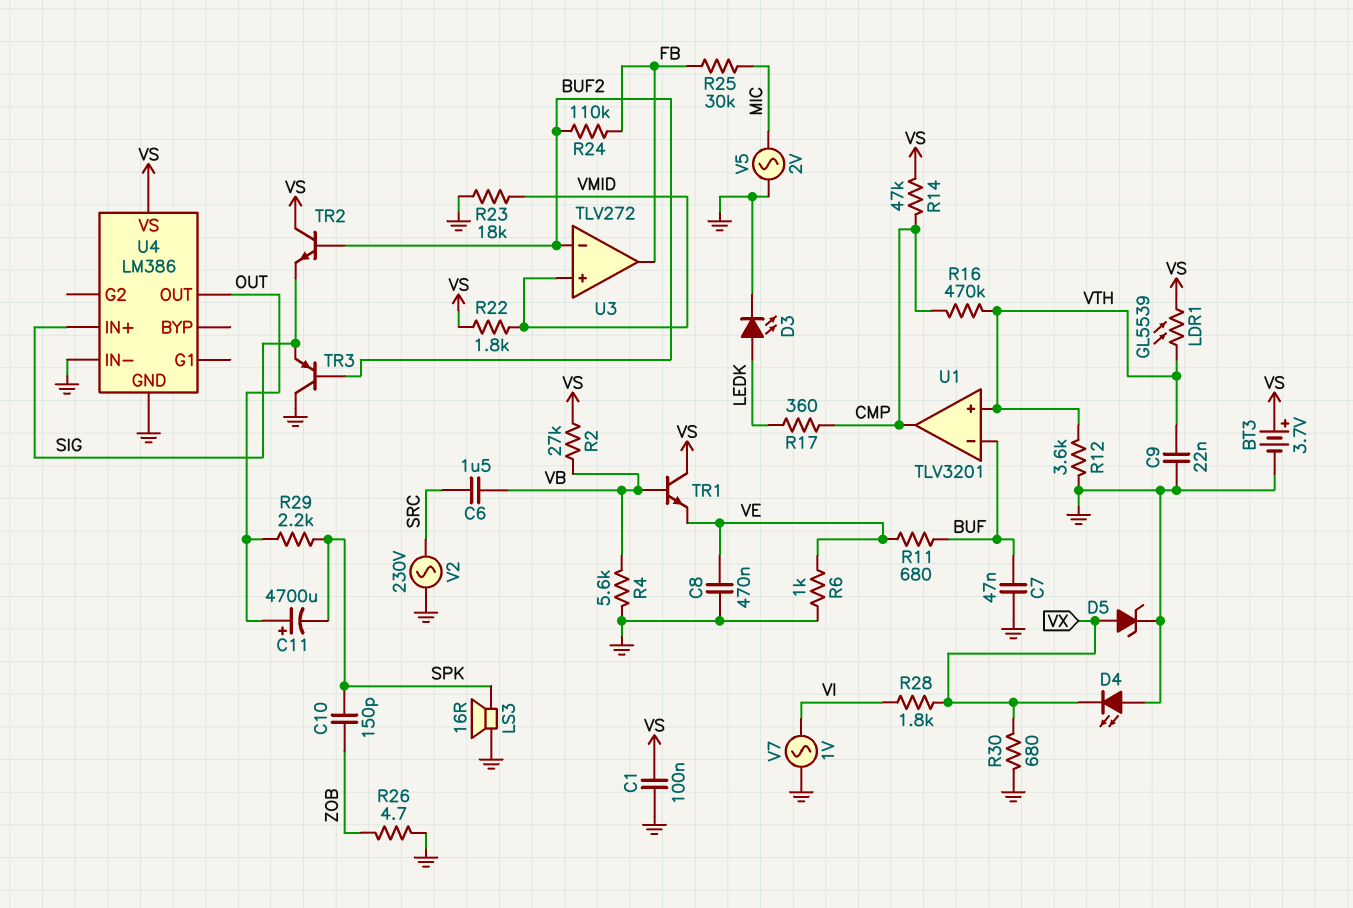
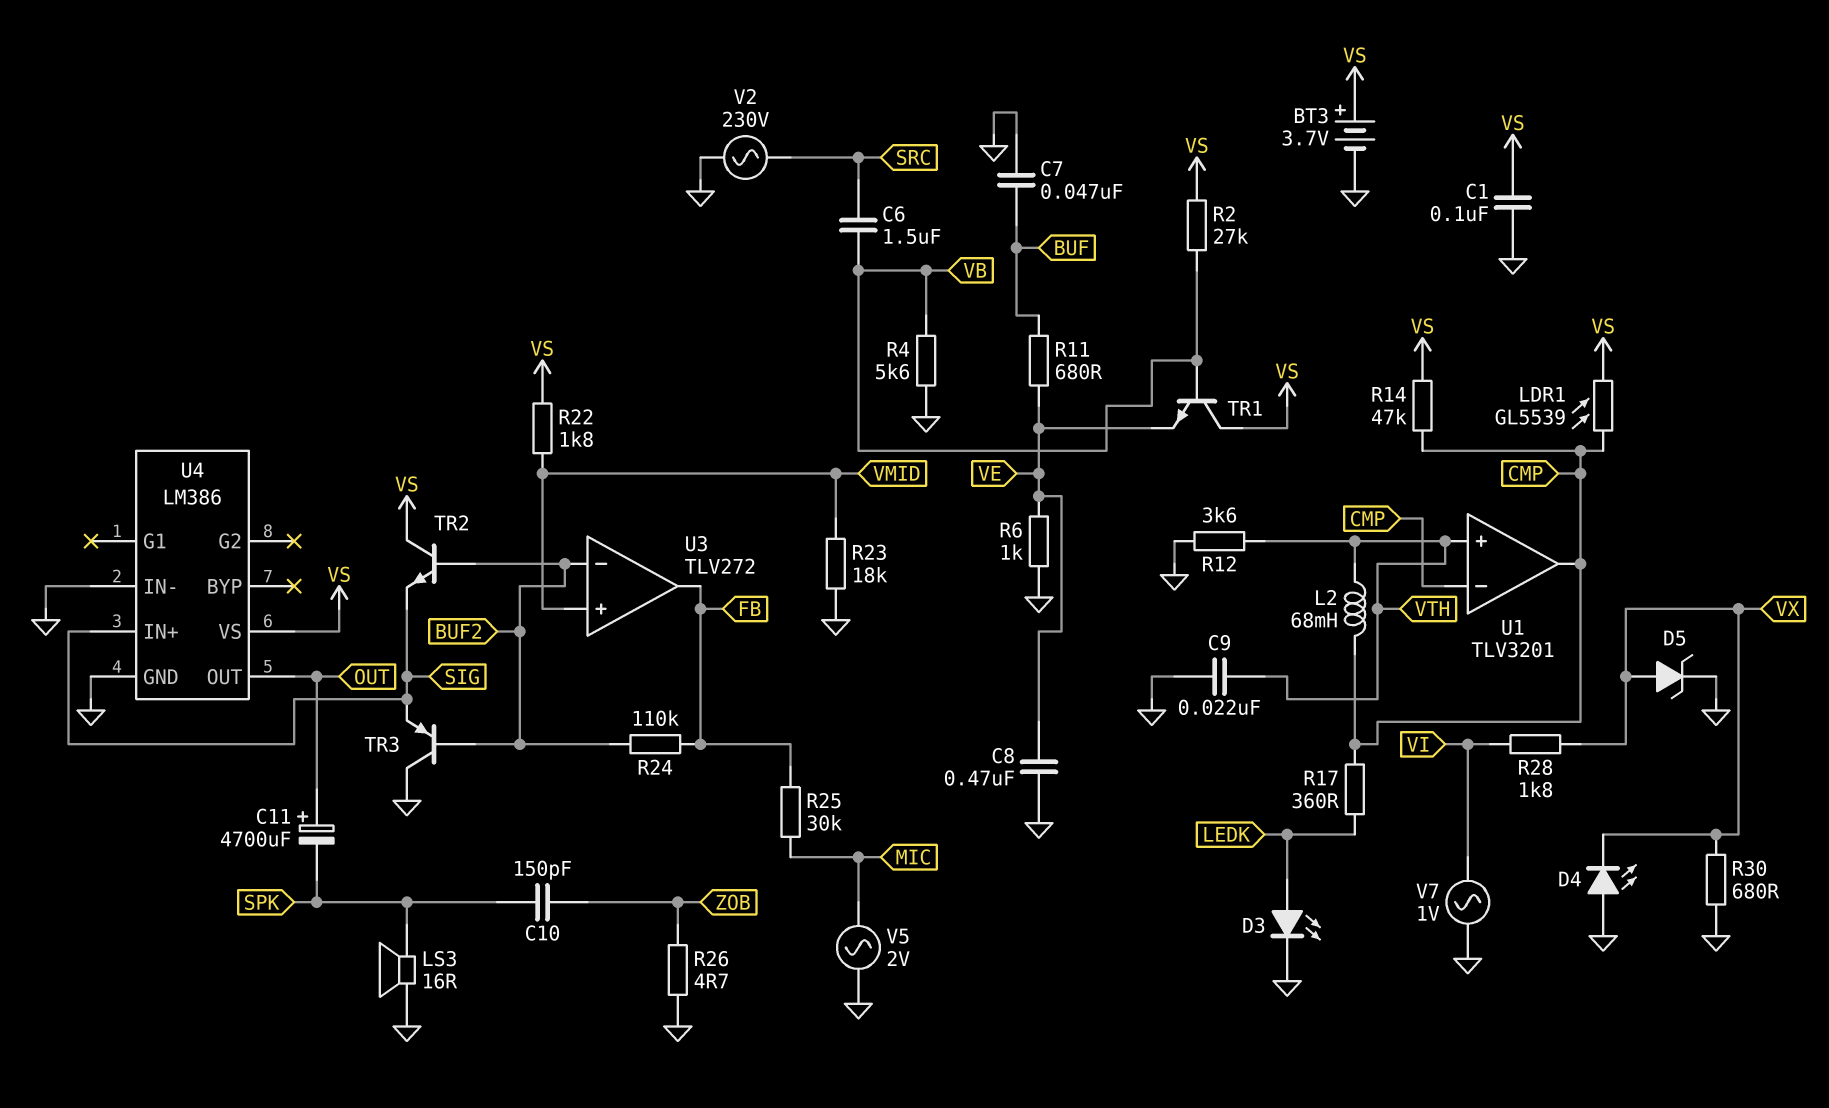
L2: none -> 68mH (CMP, VTH)
LDR1: GL5539 (VS, VTH) -> GL5539 (CMP, VS)
R16: 470k (CMP, VTH) -> none
R29: 2.2k (OUT, SPK) -> none
U1 pin in-: BUF -> CMP

